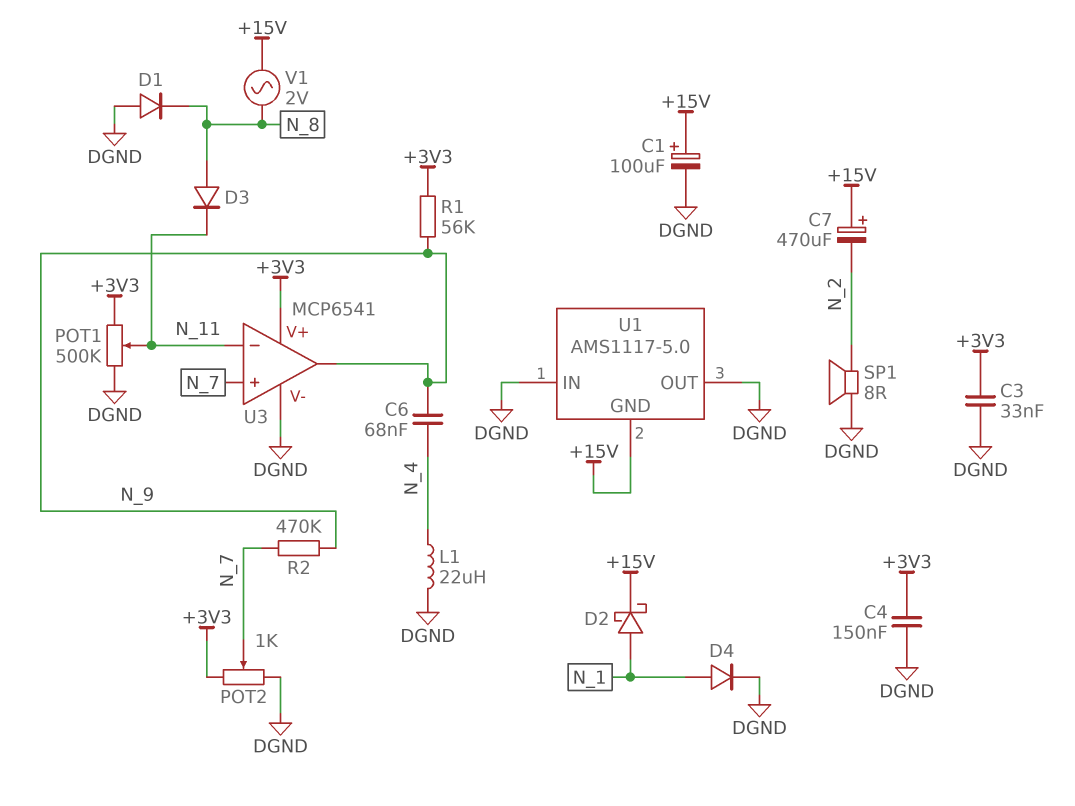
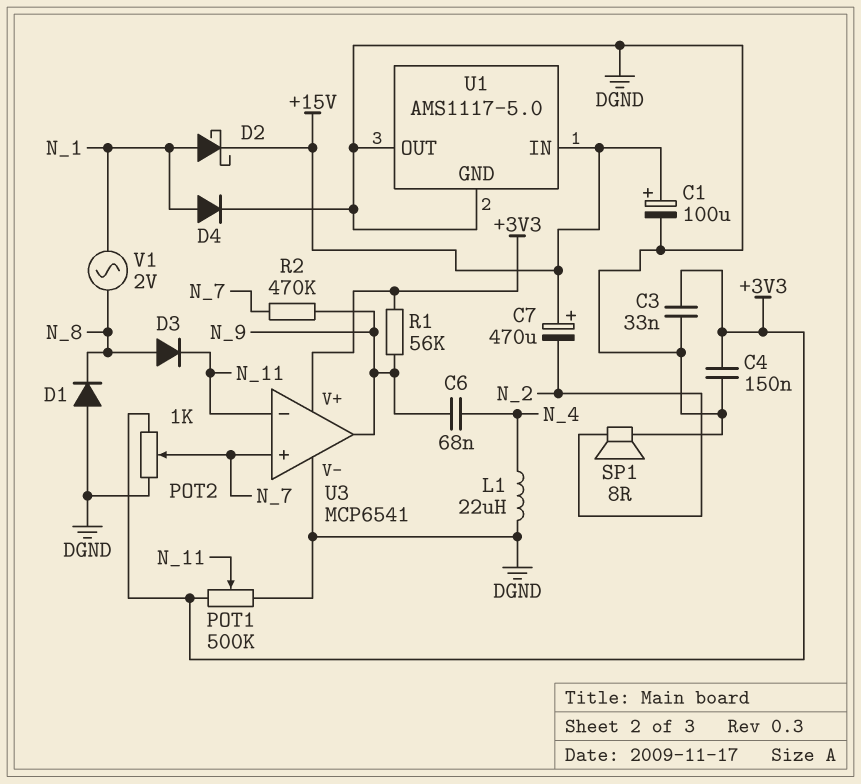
U1 pin GND: +15V -> DGND
U1 pin IN: DGND -> +15V
V1: AC 2V (+15V, N_8) -> AC 2V (N_1, N_8)

